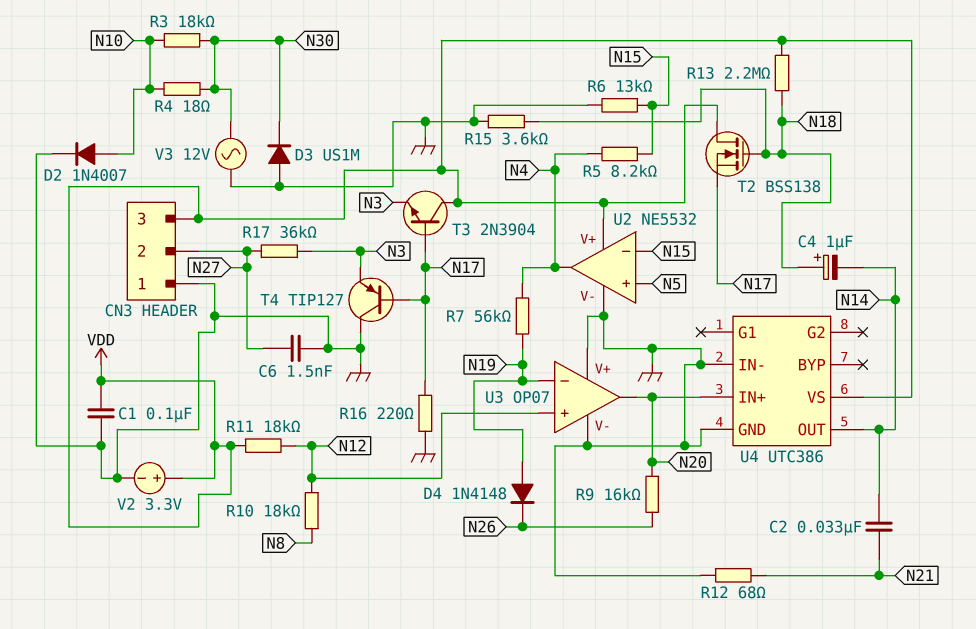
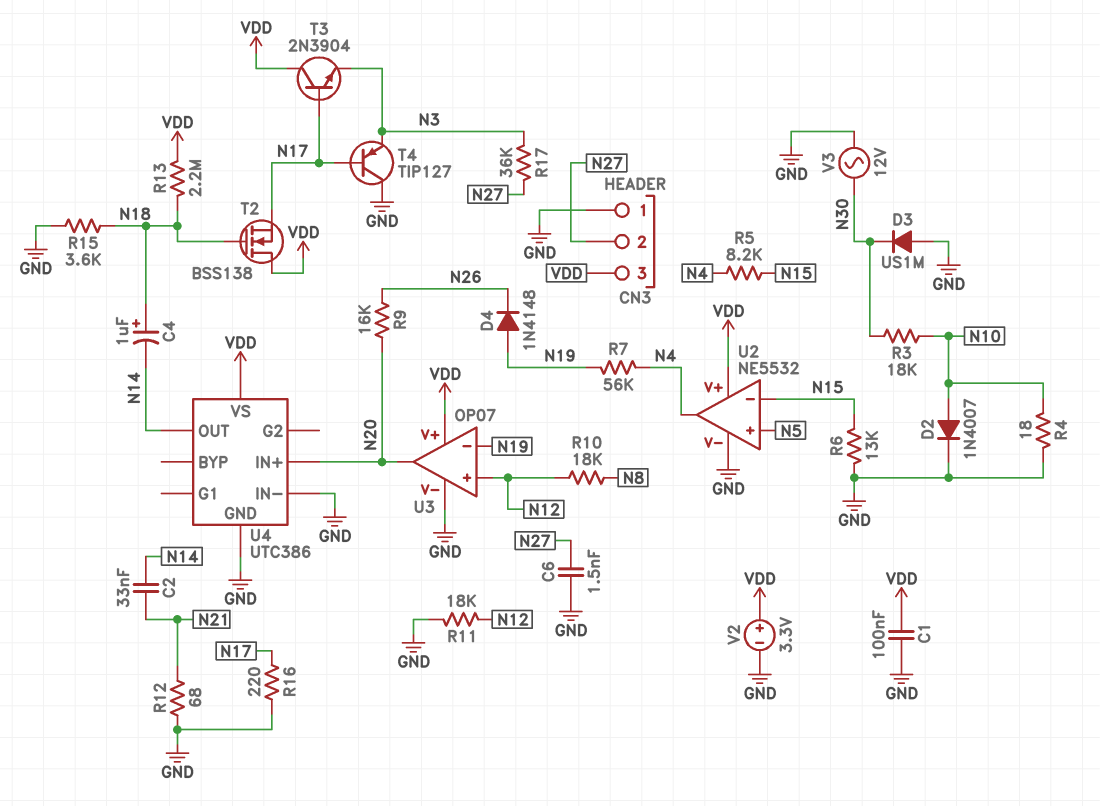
R4: 18 (N10, N30) -> 18 (GND, N10)
R11: 18k (N12, VDD) -> 18k (GND, N12)
U3 pin V+: GND -> VDD

